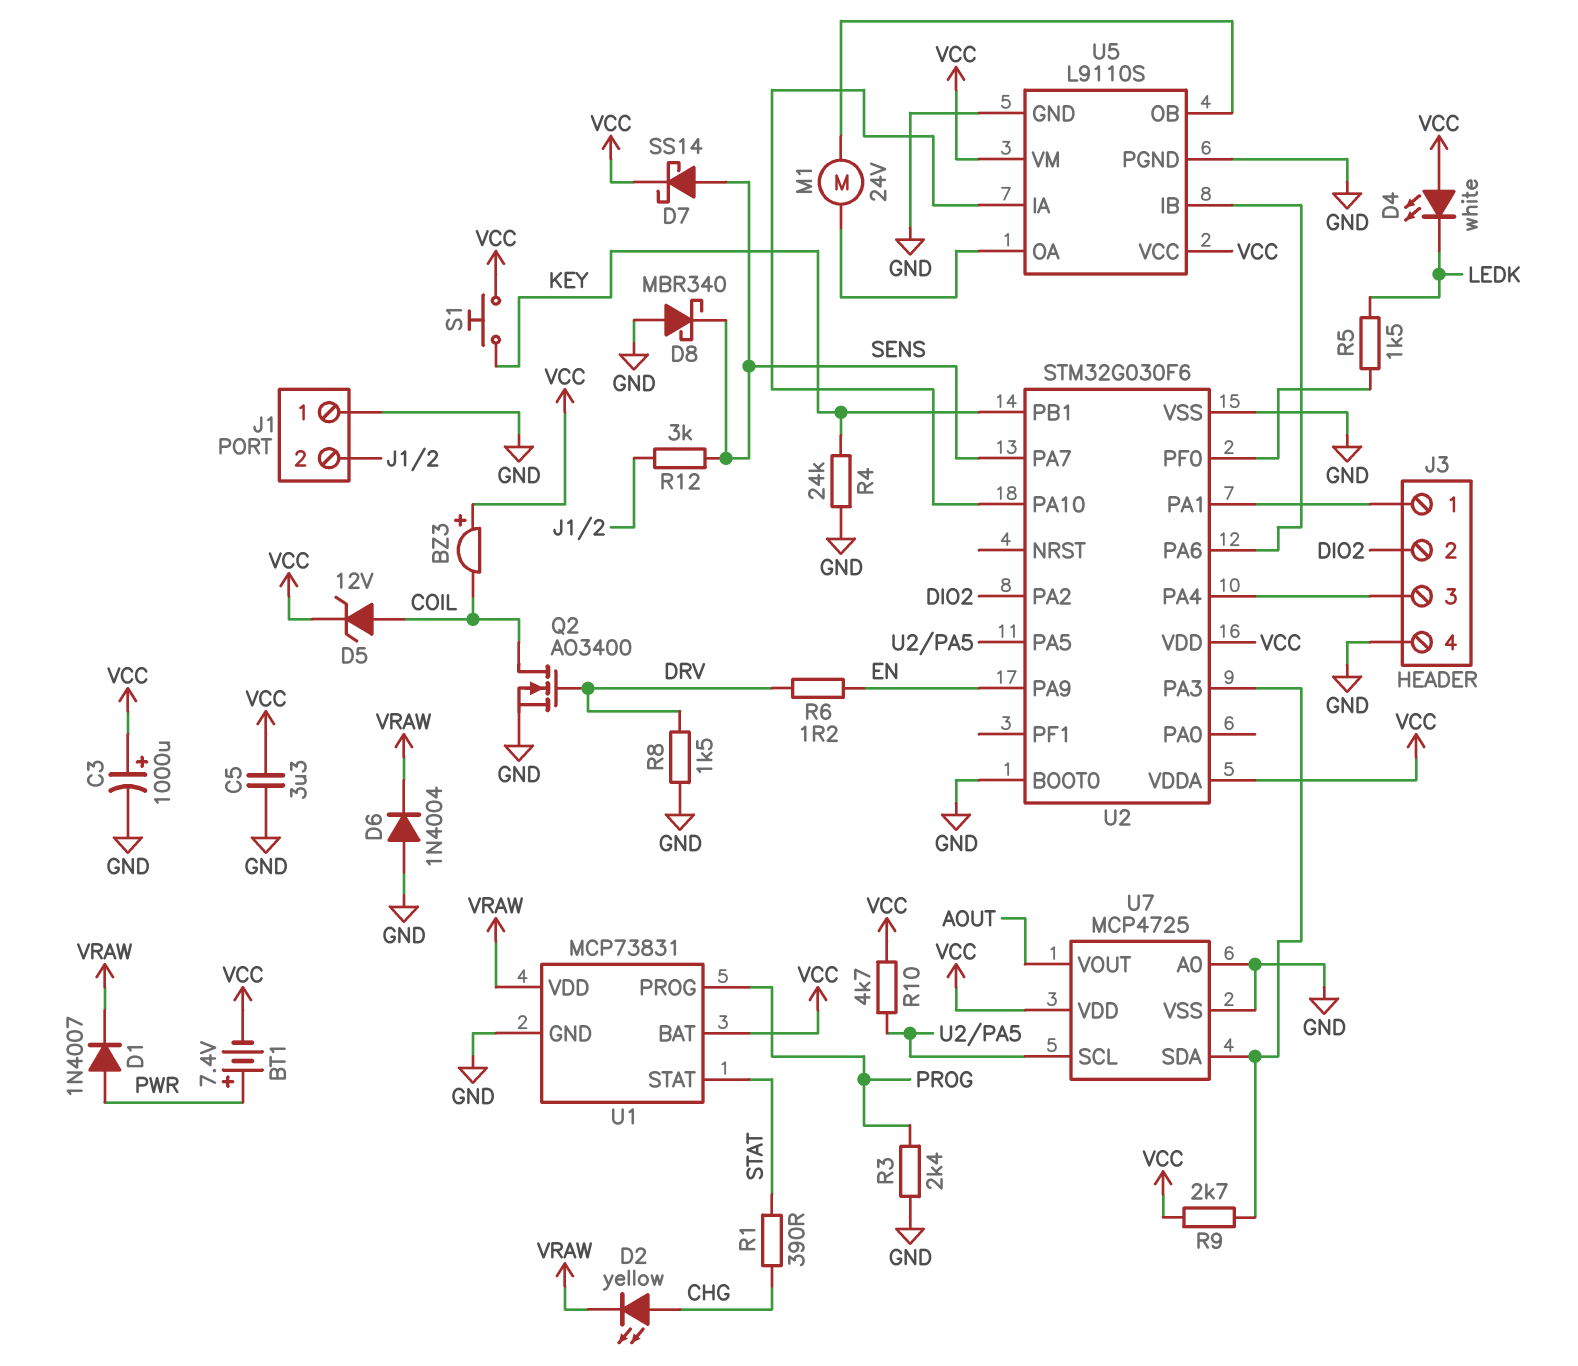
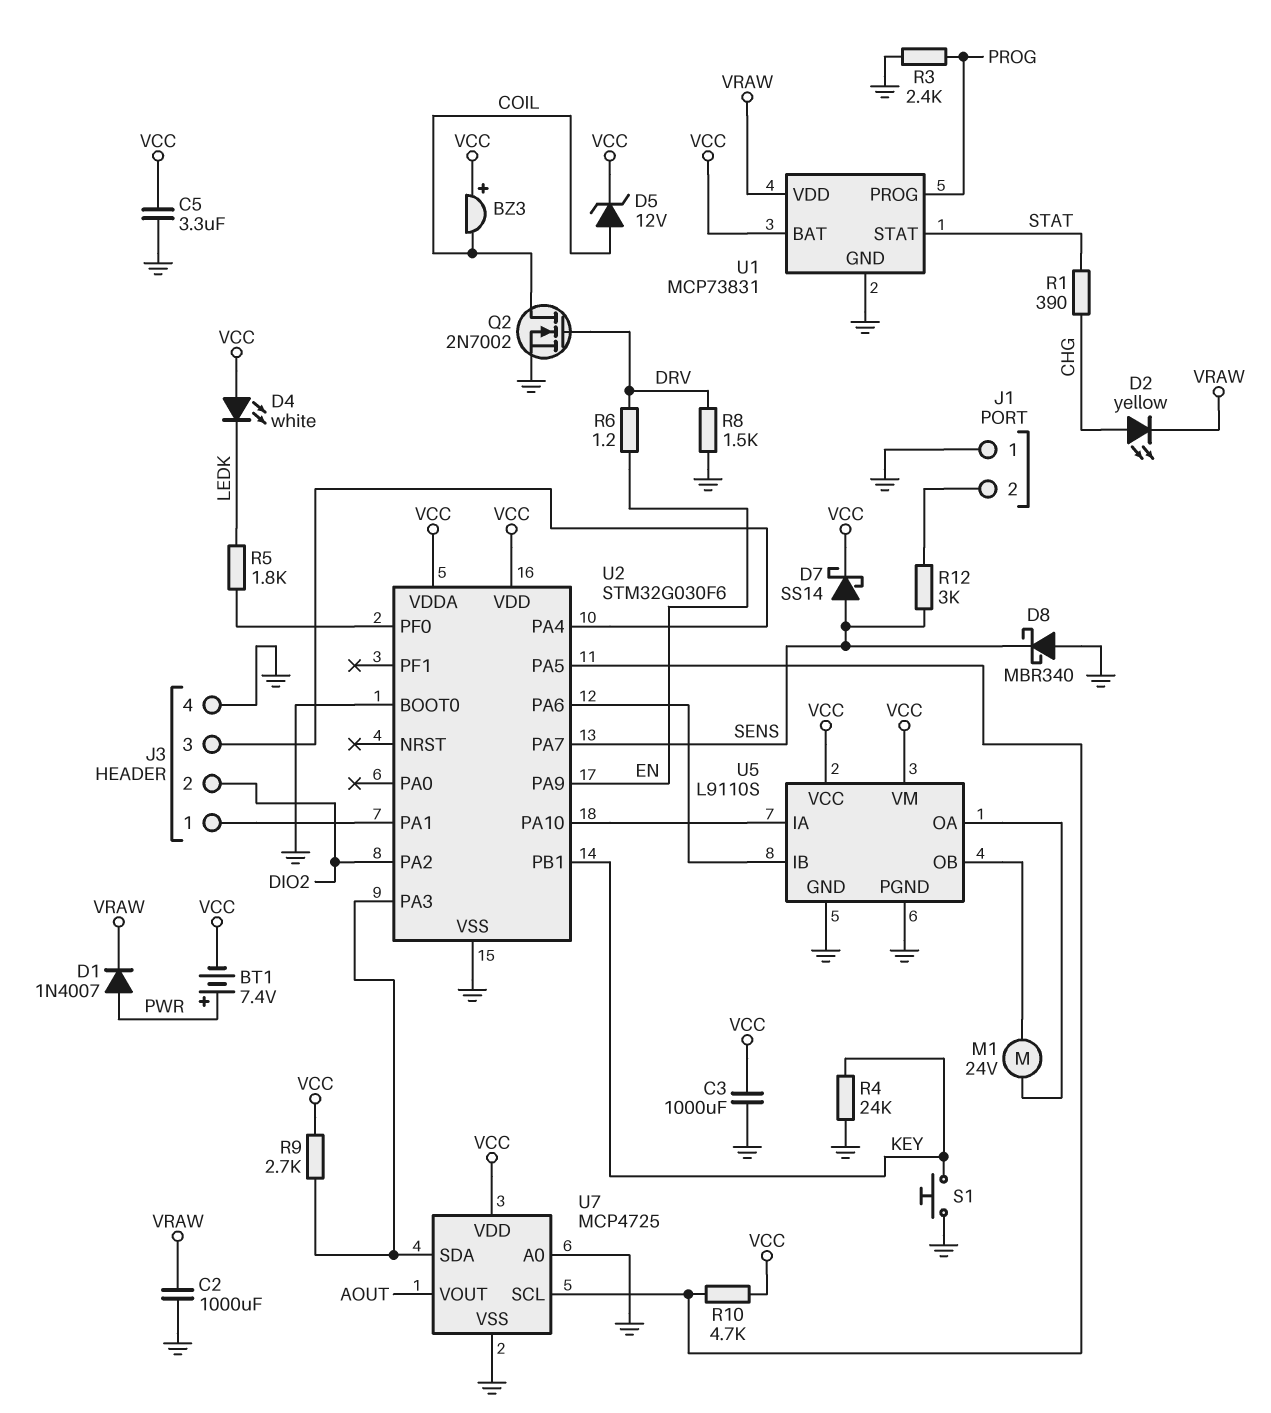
C2: none -> 1000uF (GND, VRAW)
C3: 1000uF (plus VCC, minus GND) -> 1000uF (GND, VCC)
D6: diode 1N4004 (A GND, K VRAW) -> none
Q2: NMOS AO3400 (G DRV, D COIL, S GND) -> NMOS 2N7002 (G DRV, D COIL, S GND)
R5: 1.5k (LEDK, U2/PF0) -> 1.8k (LEDK, U2/PF0)
S1: button (KEY, VCC) -> button (GND, KEY)

